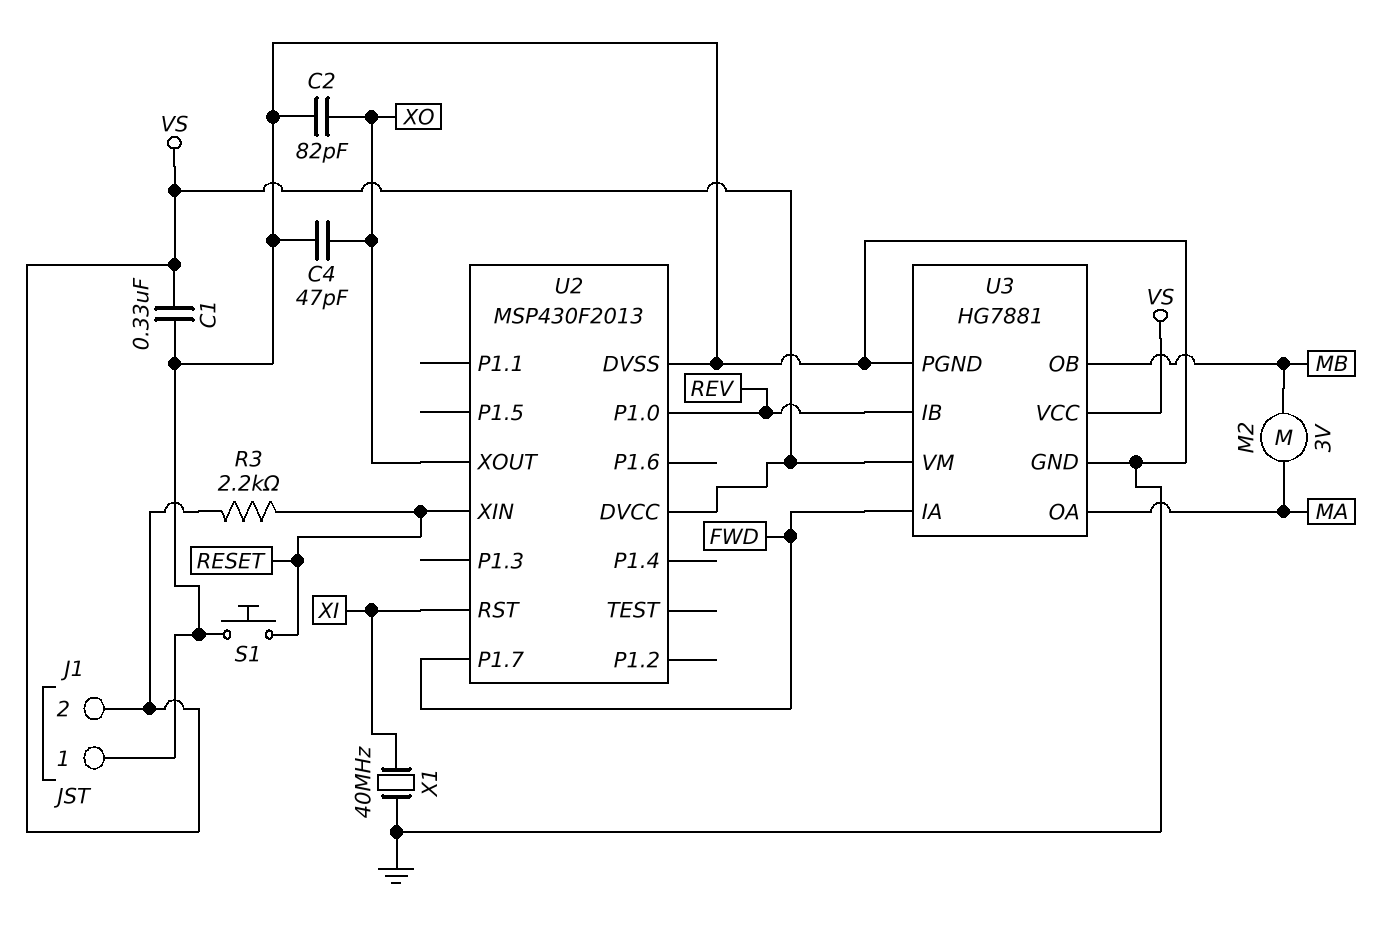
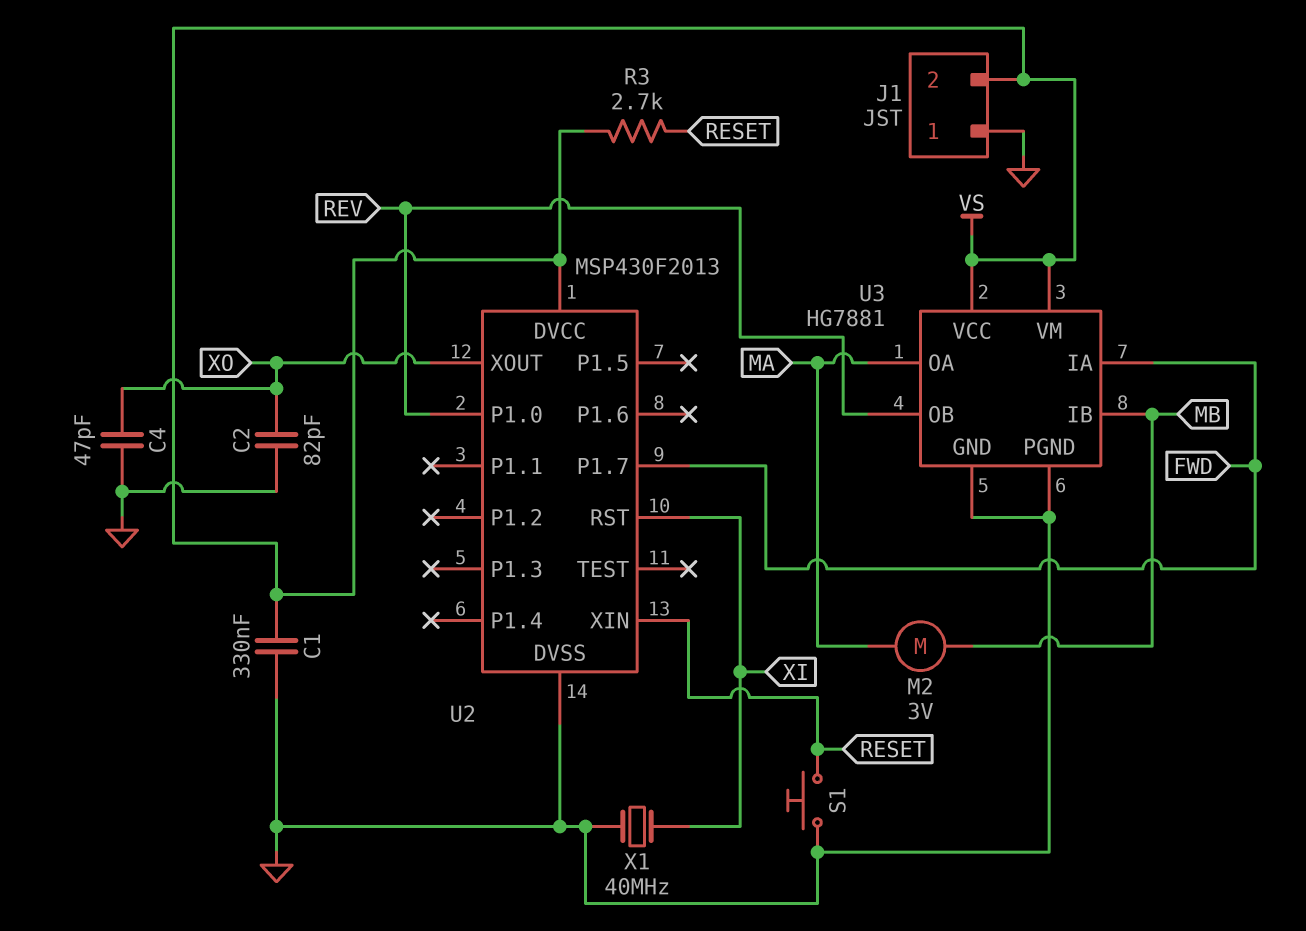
R3: 2.2k (RESET, VS) -> 2.7k (RESET, VS)
U3 pin IB: REV -> MB
U3 pin OB: MB -> REV

